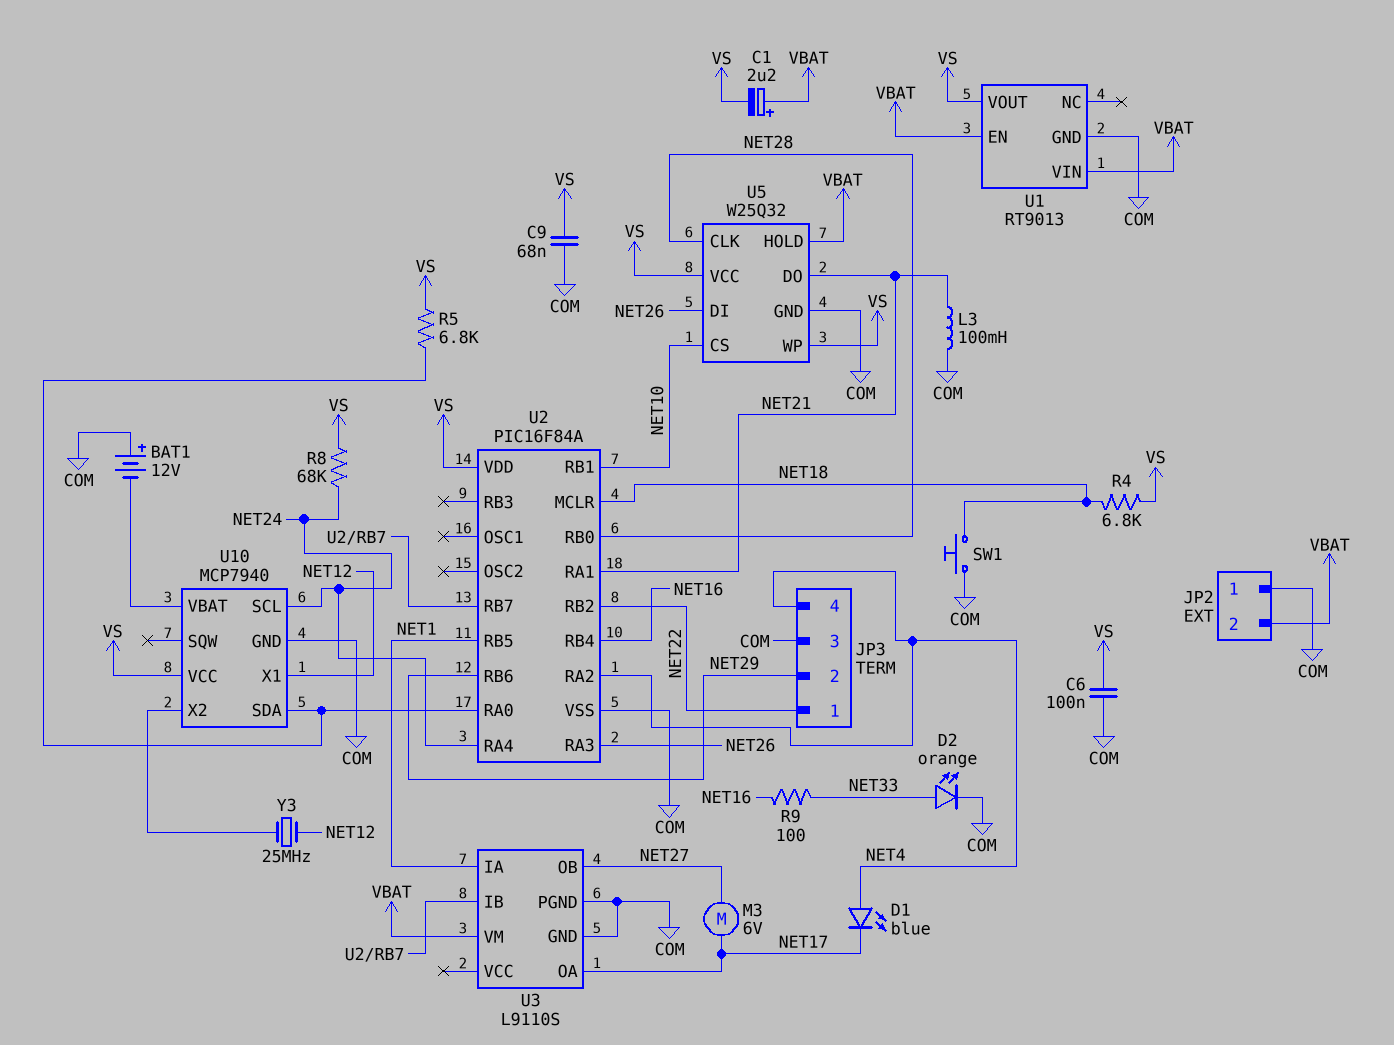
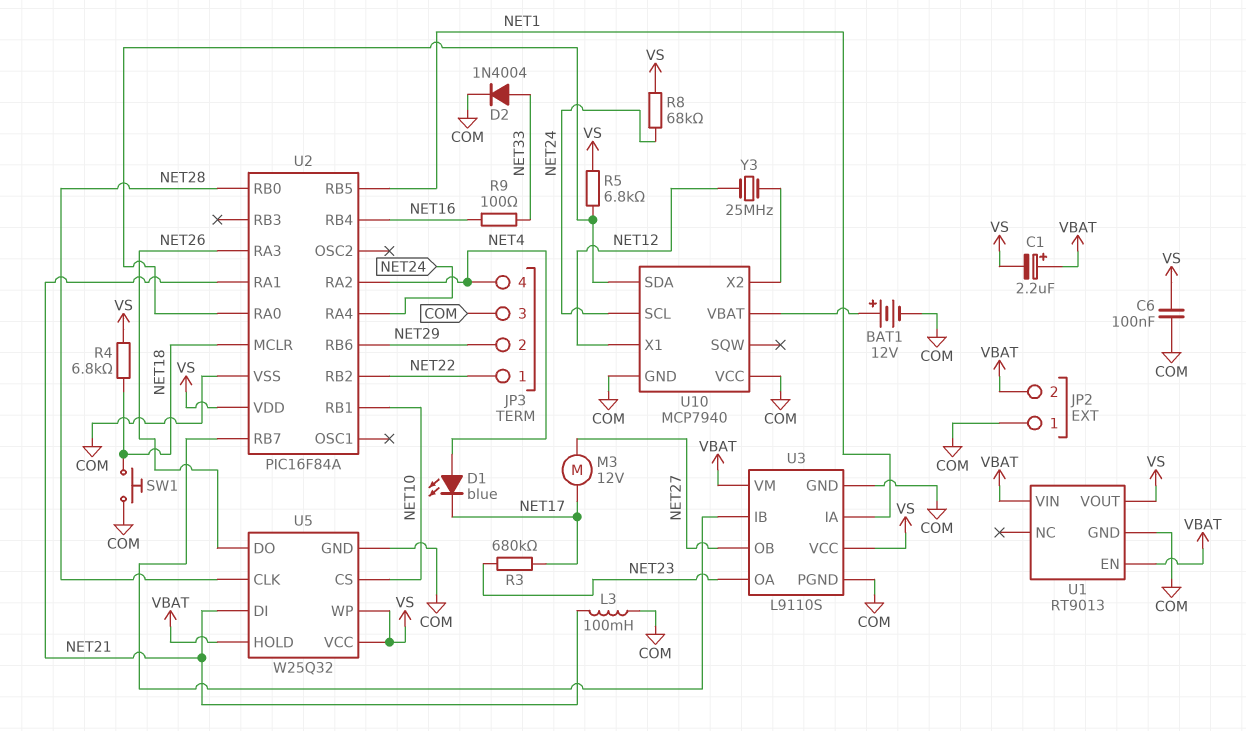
BAT1: 12V (plus COM, minus U10/VBAT) -> 12V (plus U10/VBAT, minus COM)
C9: 68nF (COM, VS) -> none
D2: LED orange (A NET33, K COM) -> diode 1N4004 (A NET33, K COM)
M3: motor 6V (NET17, NET27) -> motor 12V (NET17, NET27)
R3: none -> 680k (NET17, NET23)
U3 pin OA: NET17 -> NET23
U3 pin VCC: none -> VS
U5 pin DI: NET26 -> NET21
U5 pin DO: NET21 -> NET26
U10 pin VCC: VS -> COM

